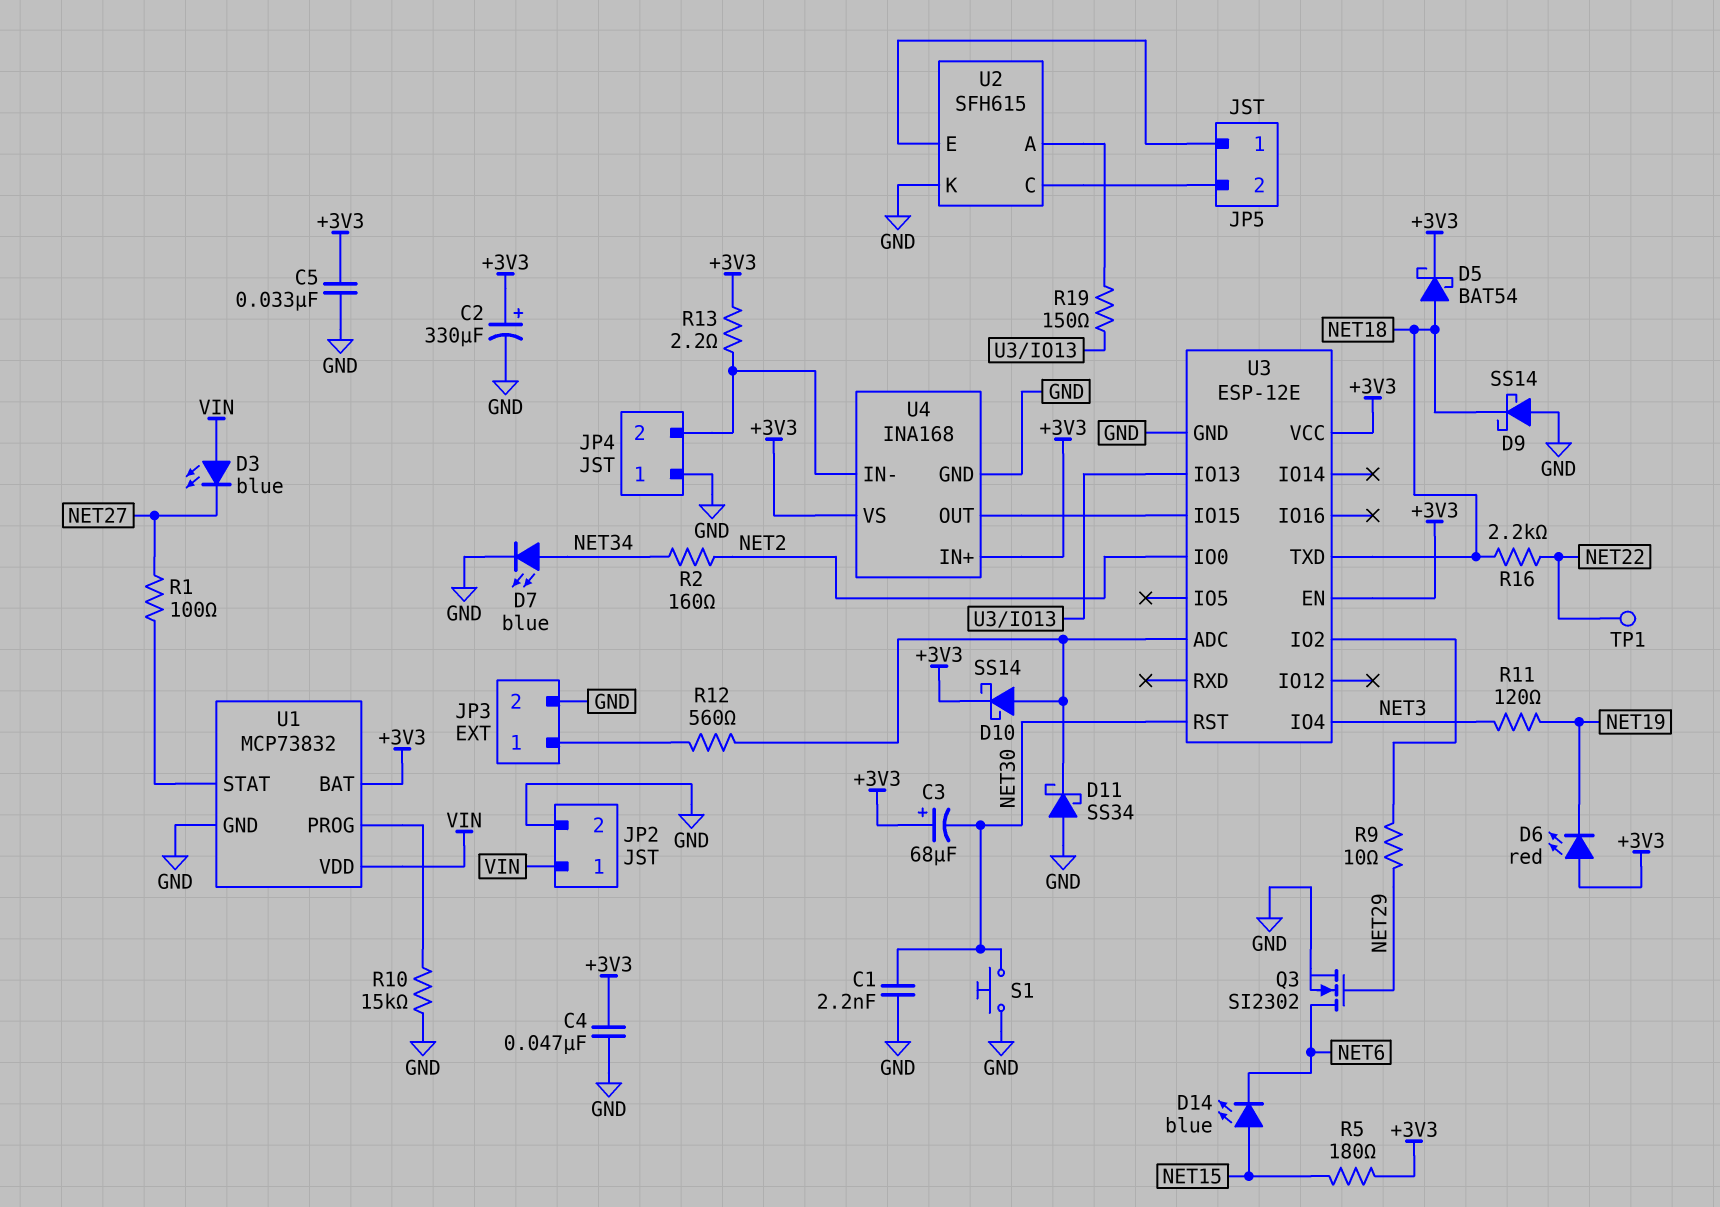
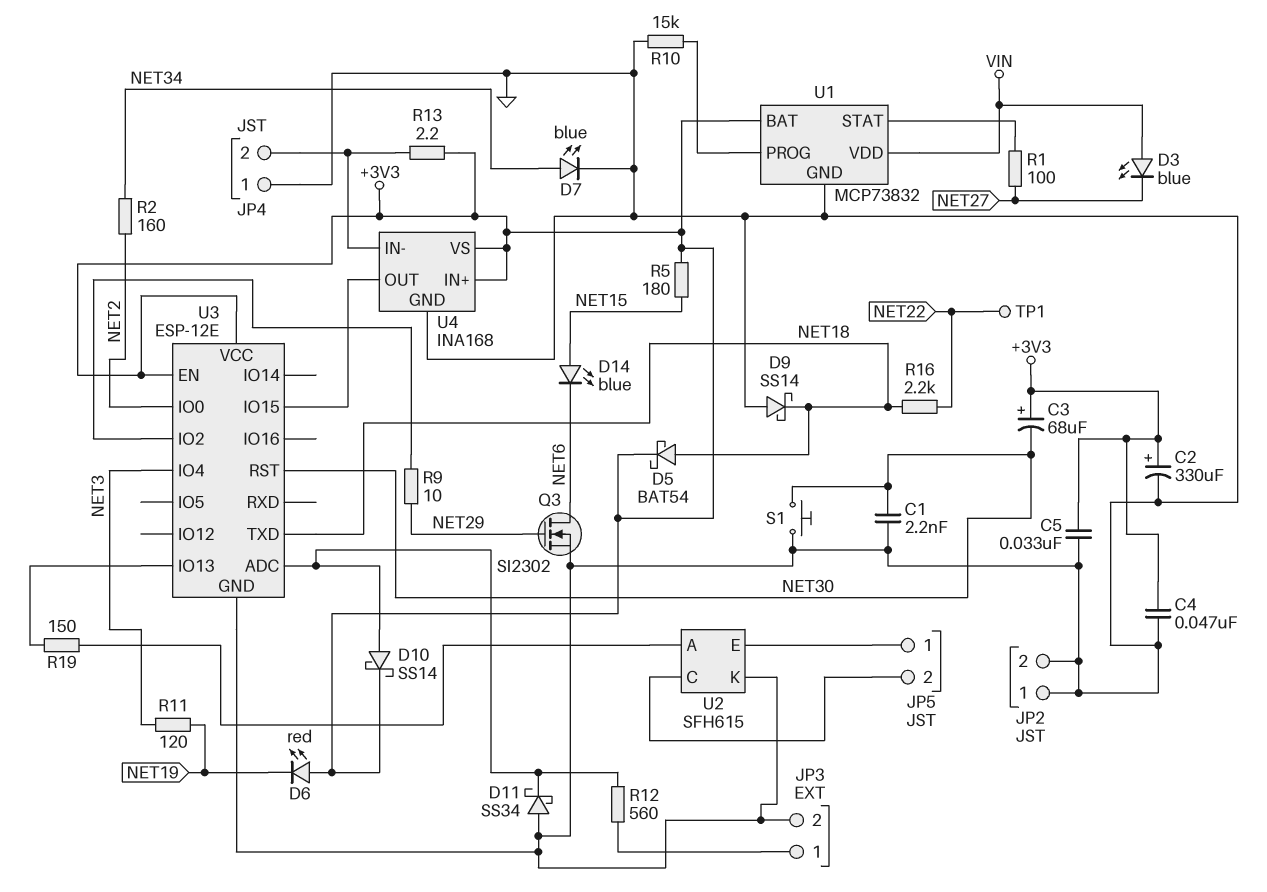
JP2 pin 1: VIN -> GND

